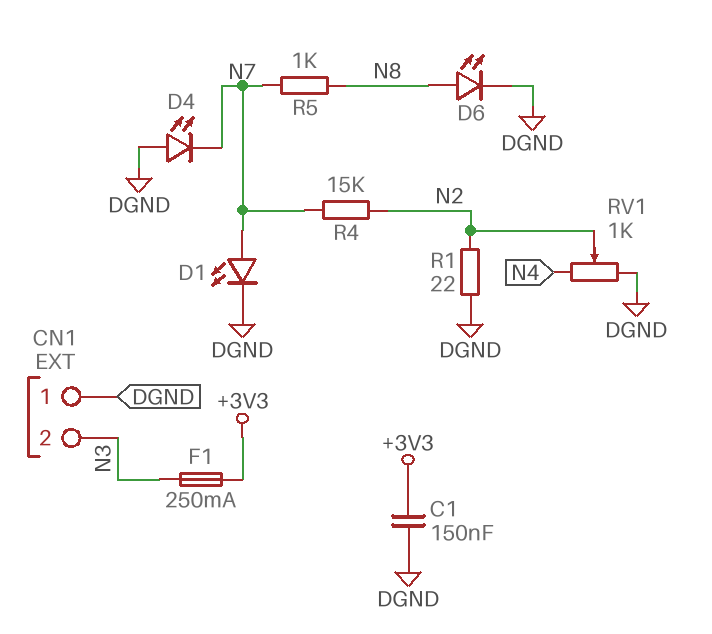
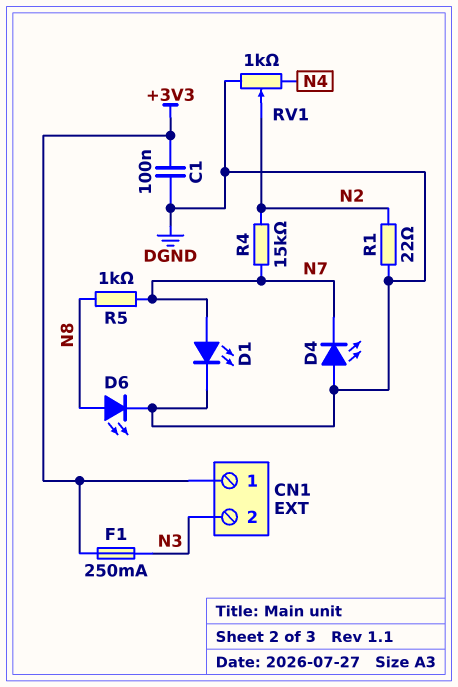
C1: 150nF (+3V3, DGND) -> 100nF (+3V3, DGND)
CN1 pin 1: DGND -> +3V3

